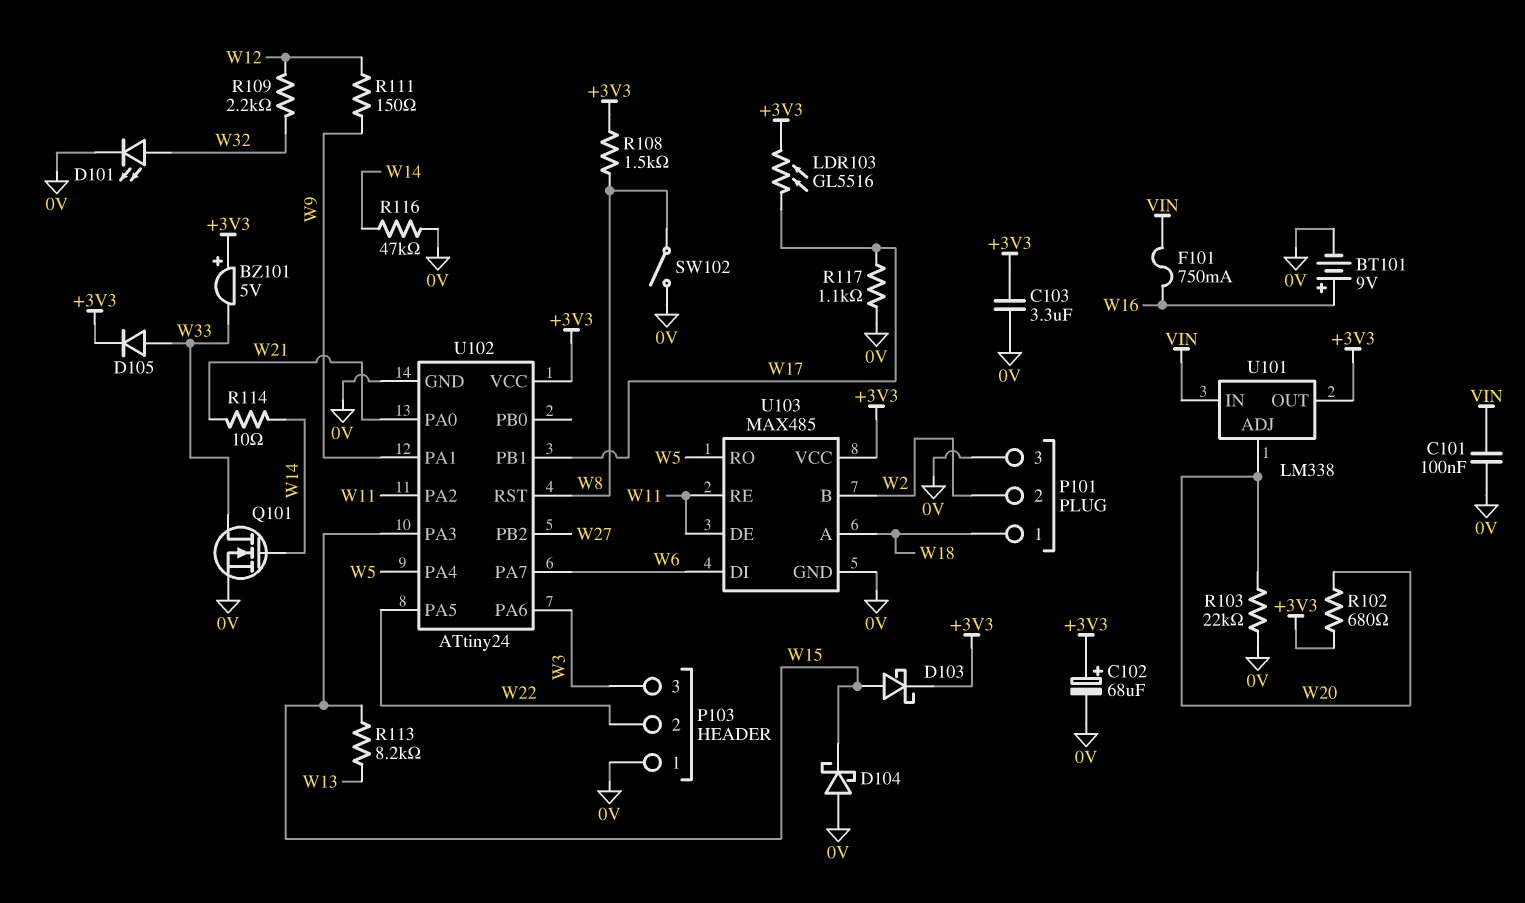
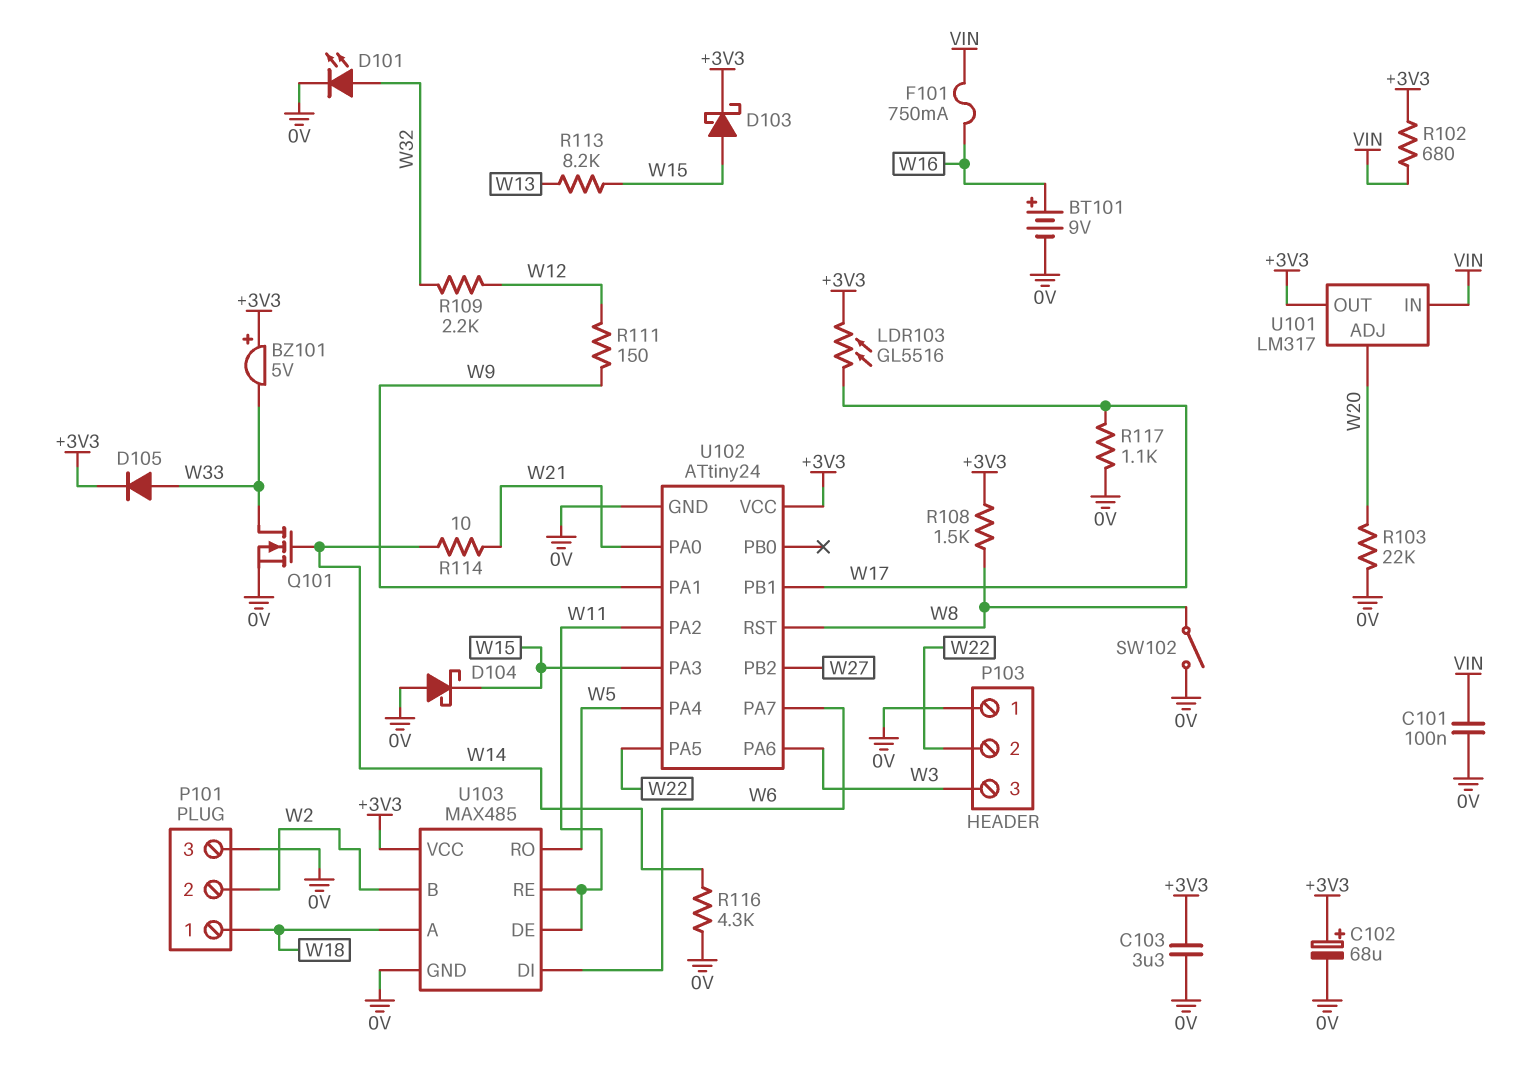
R102: 680 (+3V3, W20) -> 680 (+3V3, VIN)
R116: 47k (0V, W14) -> 4.3k (0V, W14)
U101: LM338 -> LM317

